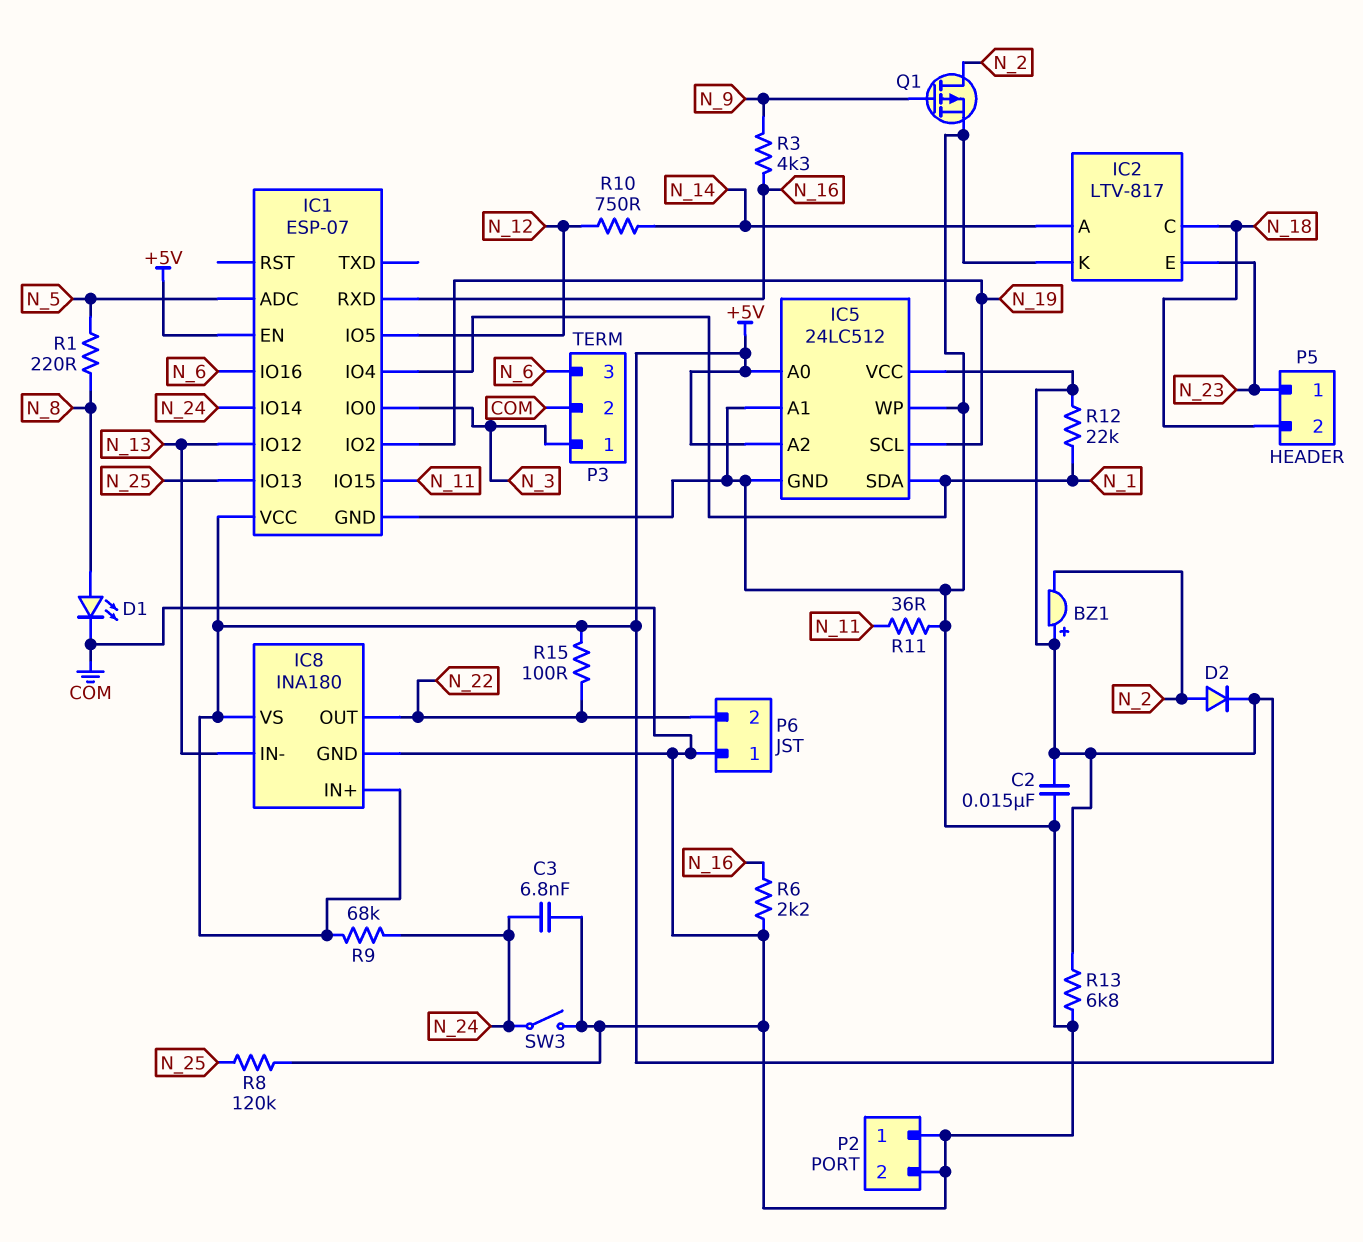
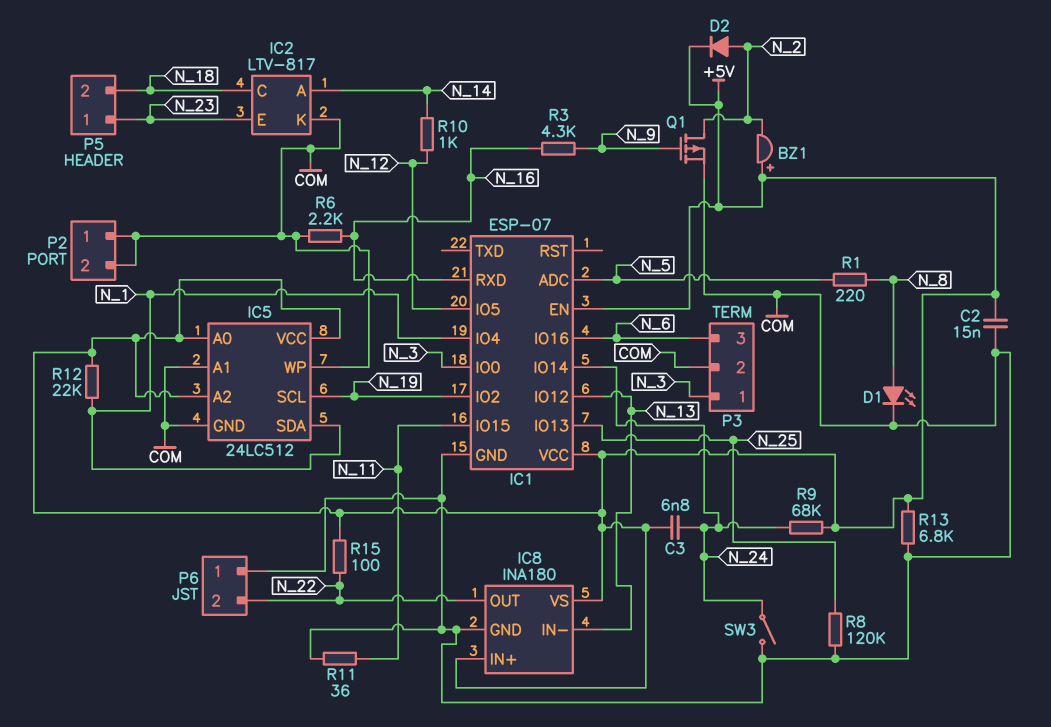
C3: 6.8nF (COM, N_24) -> 6.8nF (+5V, N_24)
R10: 750 (N_12, N_14) -> 1k (N_12, N_14)

